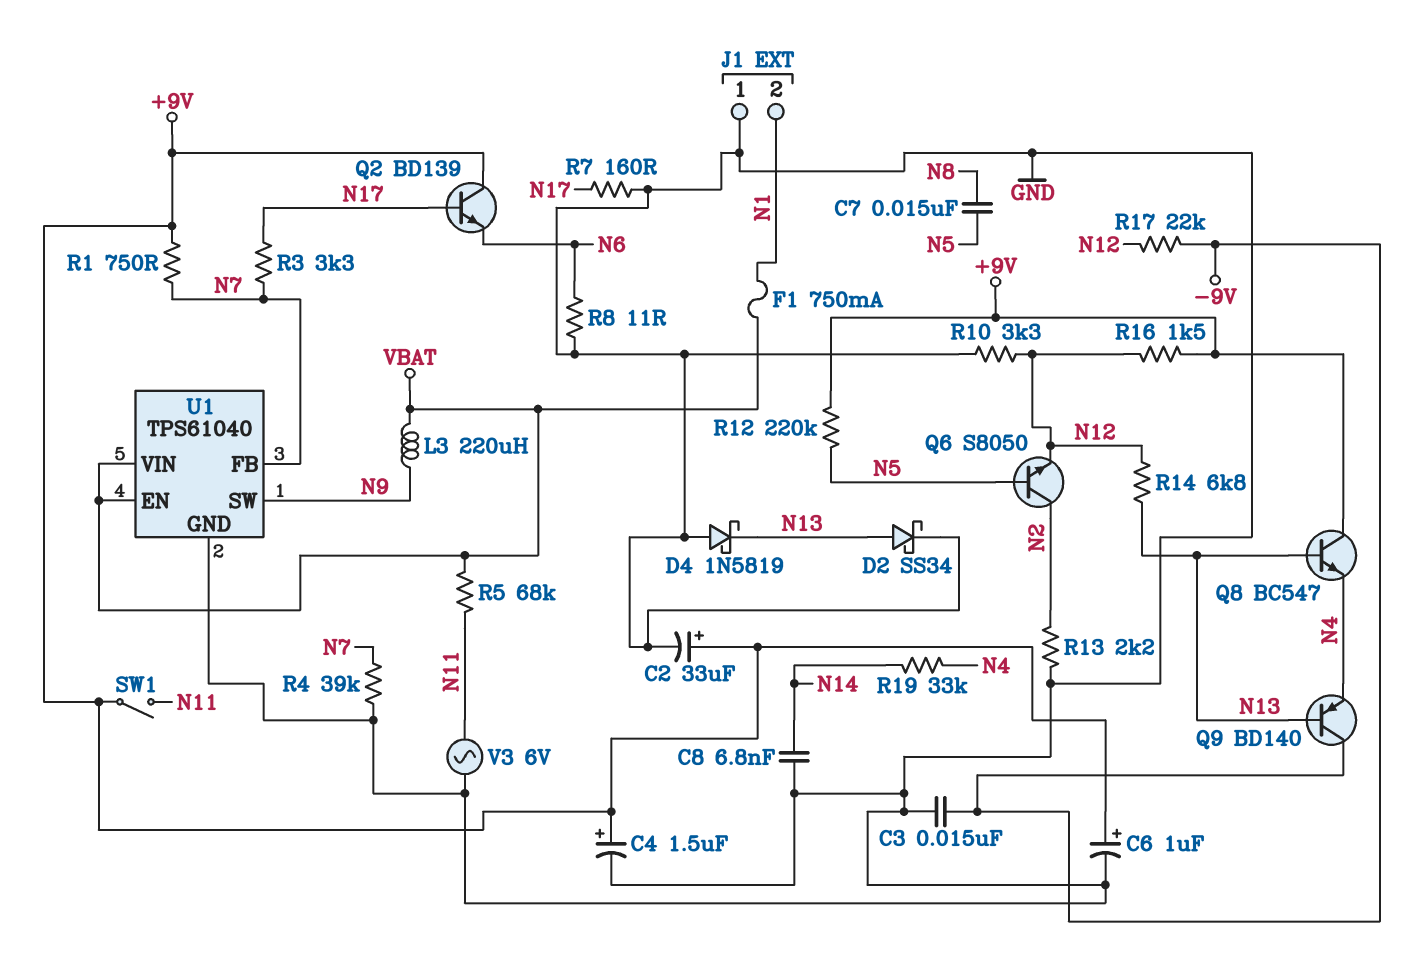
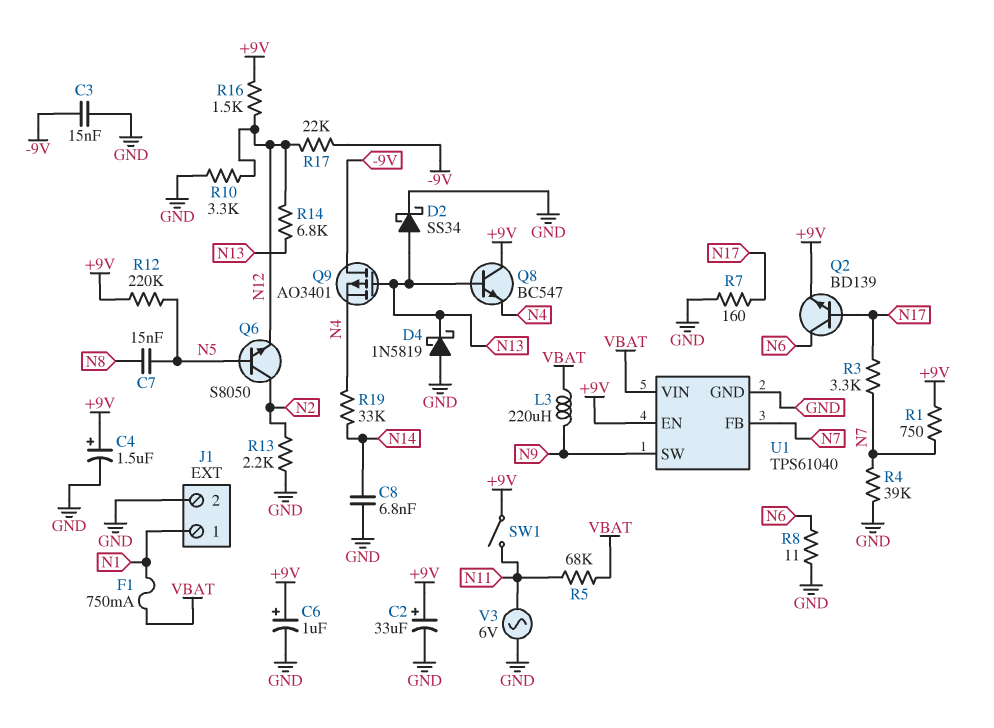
J1 pin 1: GND -> N1
J1 pin 2: N1 -> GND
Q2: NPN BD139 (B N17, C +9V, E N6) -> NPN BD139 (B N17, C N6, E +9V)
Q9: PNP BD140 (B N13, C -9V, E N4) -> PMOS AO3401 (G N13, D -9V, S N4)
U1 pin EN: VBAT -> +9V

